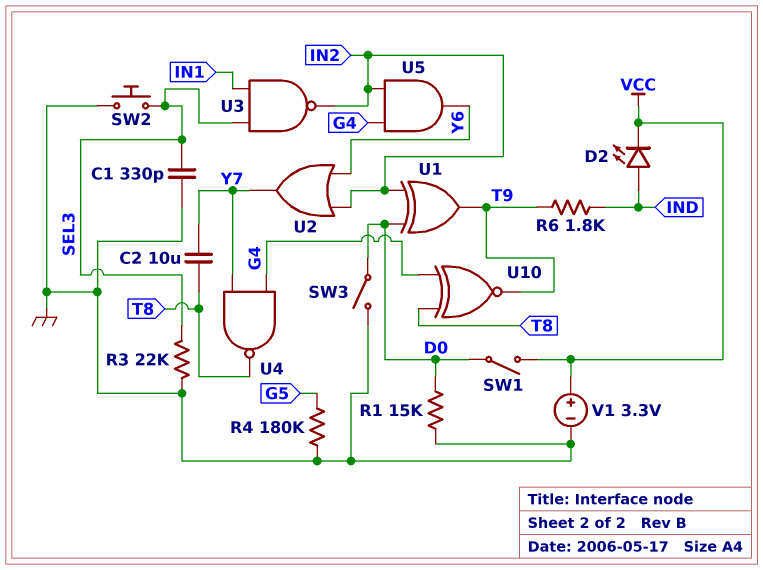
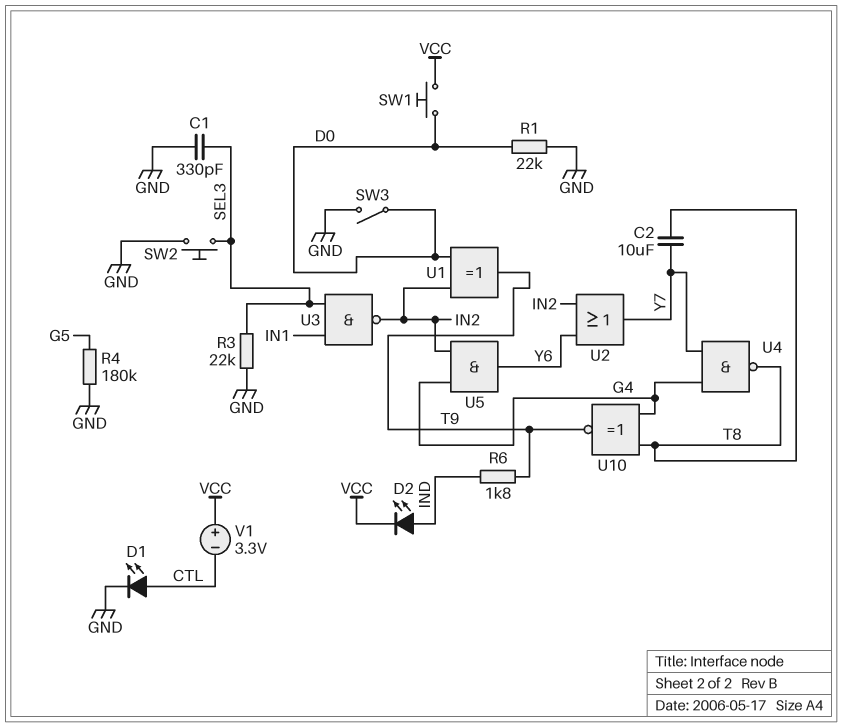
D1: none -> LED (A CTL, K GND)
R1: 15k (D0, GND) -> 22k (D0, GND)
SW1: switch (D0, VCC) -> button (D0, VCC)
V1: 3.3V (plus VCC, minus GND) -> 3.3V (plus VCC, minus CTL)

